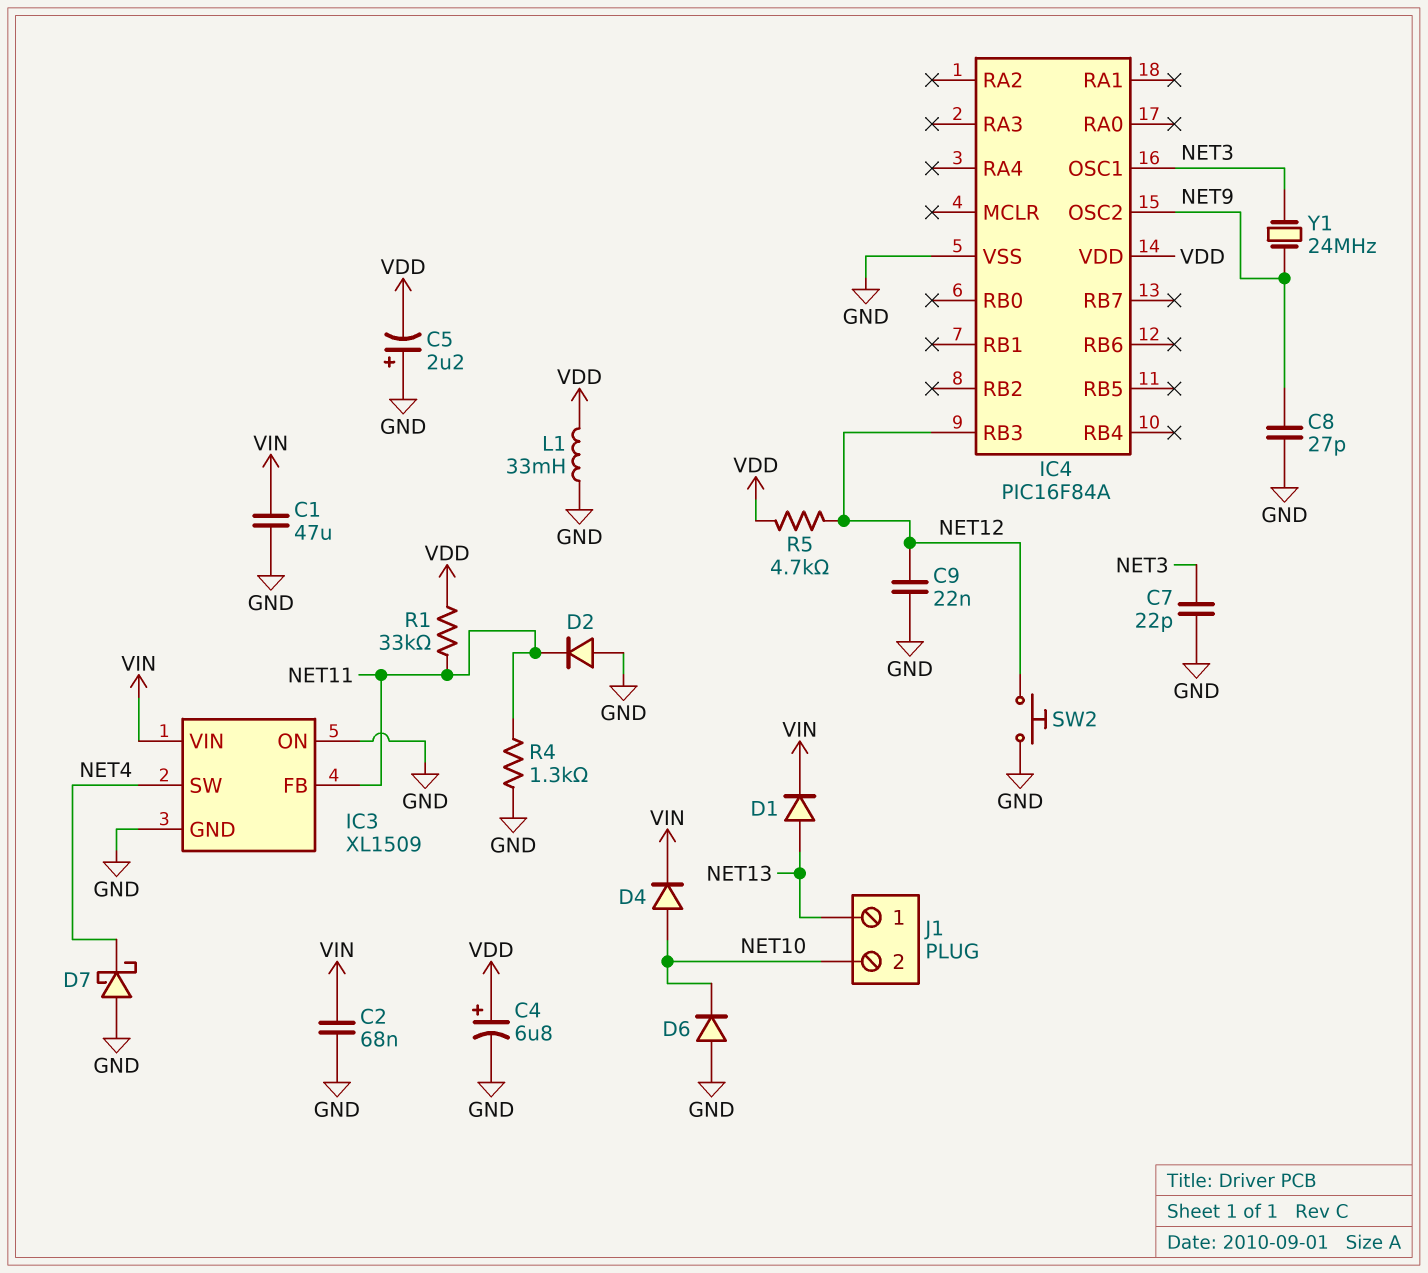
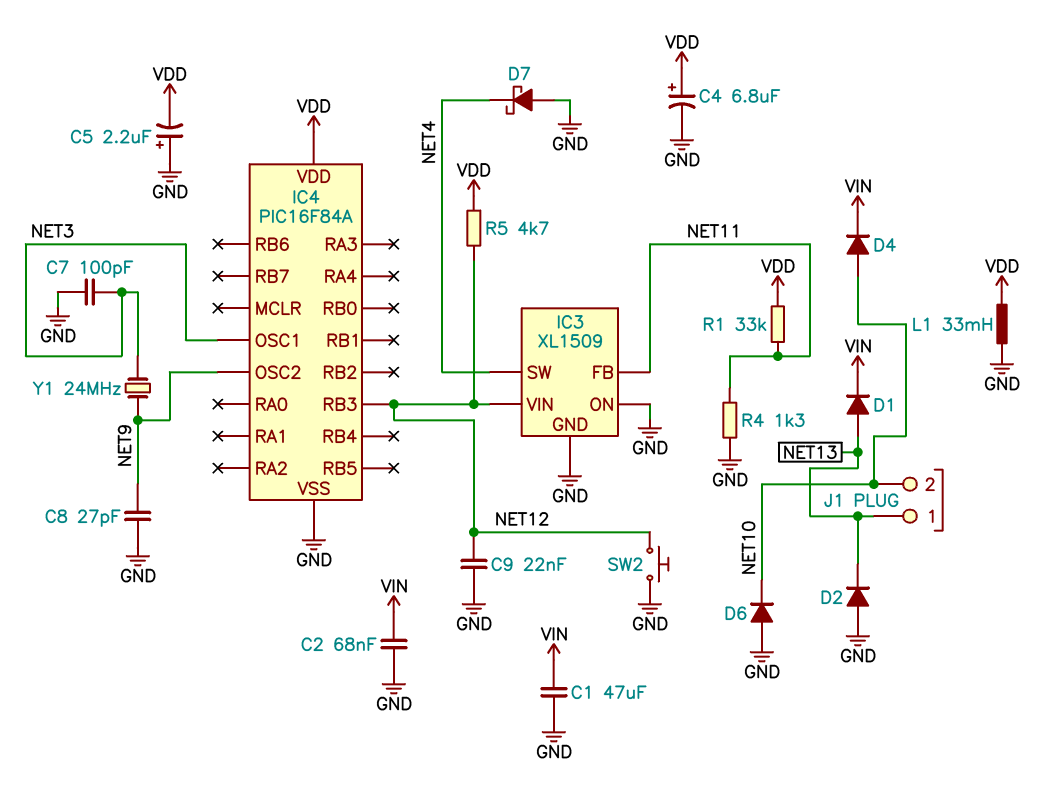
C7: 22pF (GND, NET3) -> 100pF (GND, NET3)
D2: diode (A GND, K NET11) -> diode (A GND, K NET13)
IC3 pin VIN: VIN -> NET12

